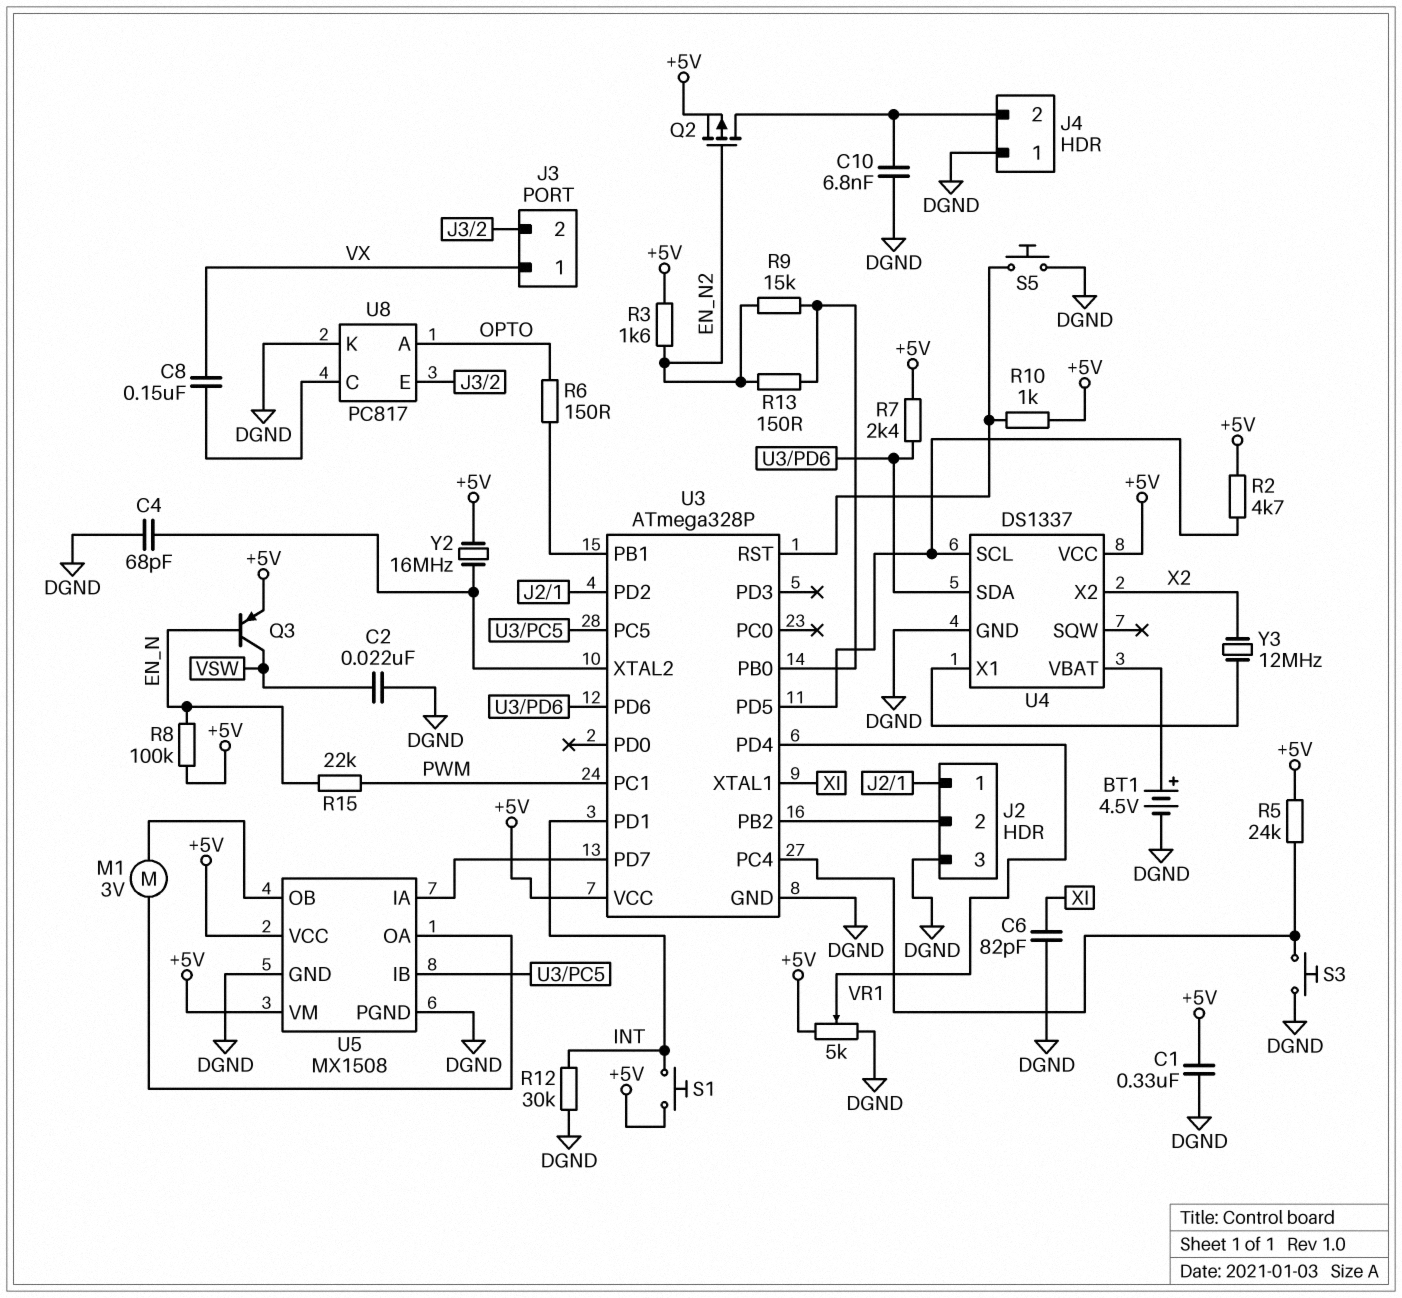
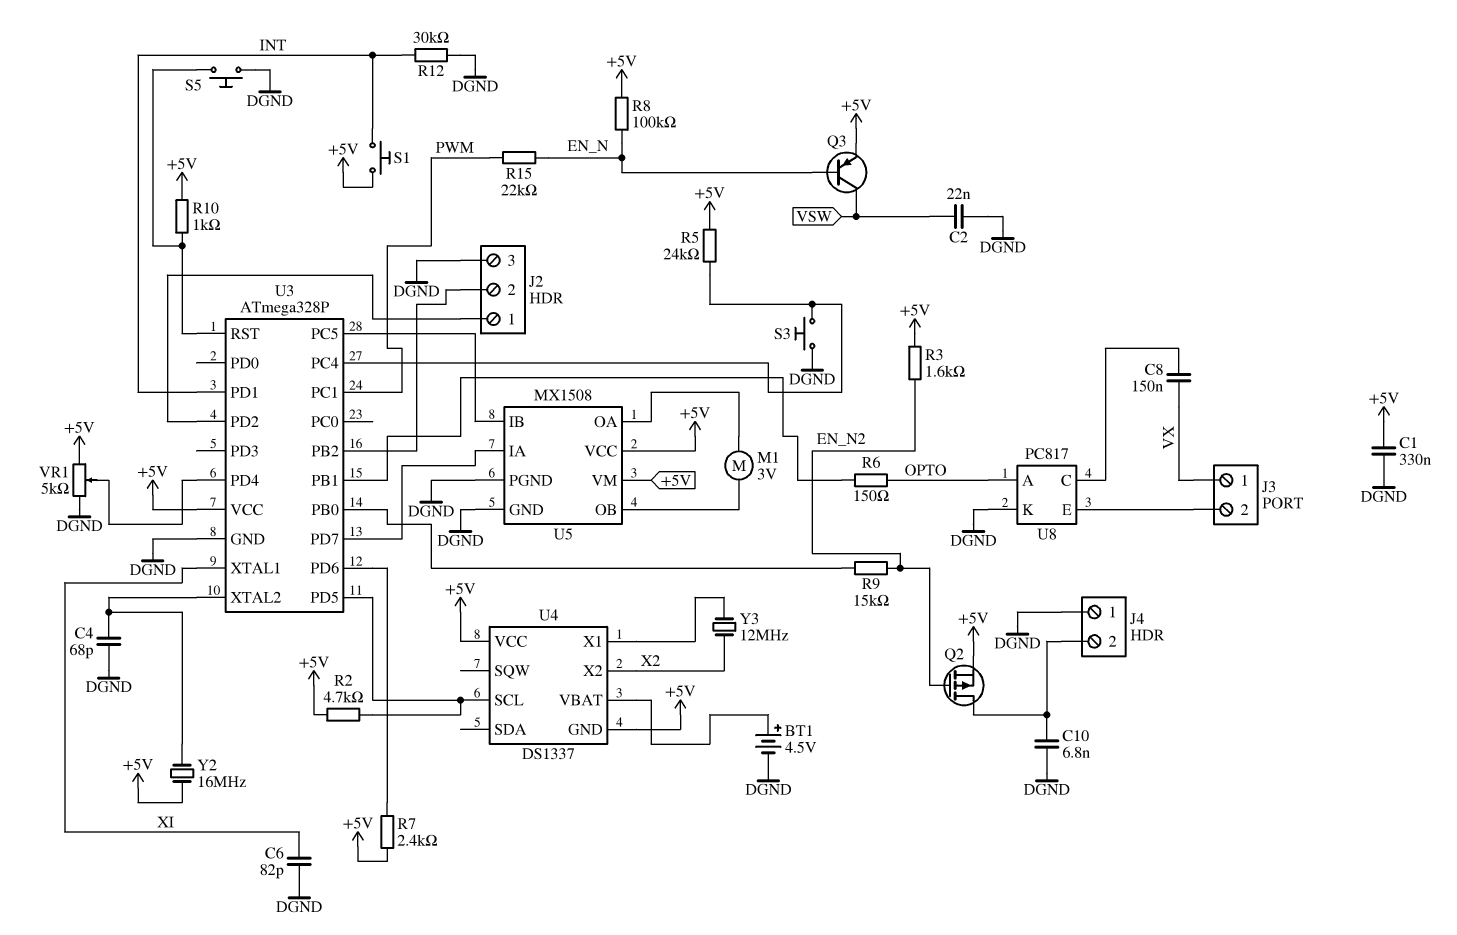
R13: 150 (EN_N2, U3/PB0) -> none
U4 pin GND: DGND -> +5V
U4 pin SDA: U3/PD6 -> none

